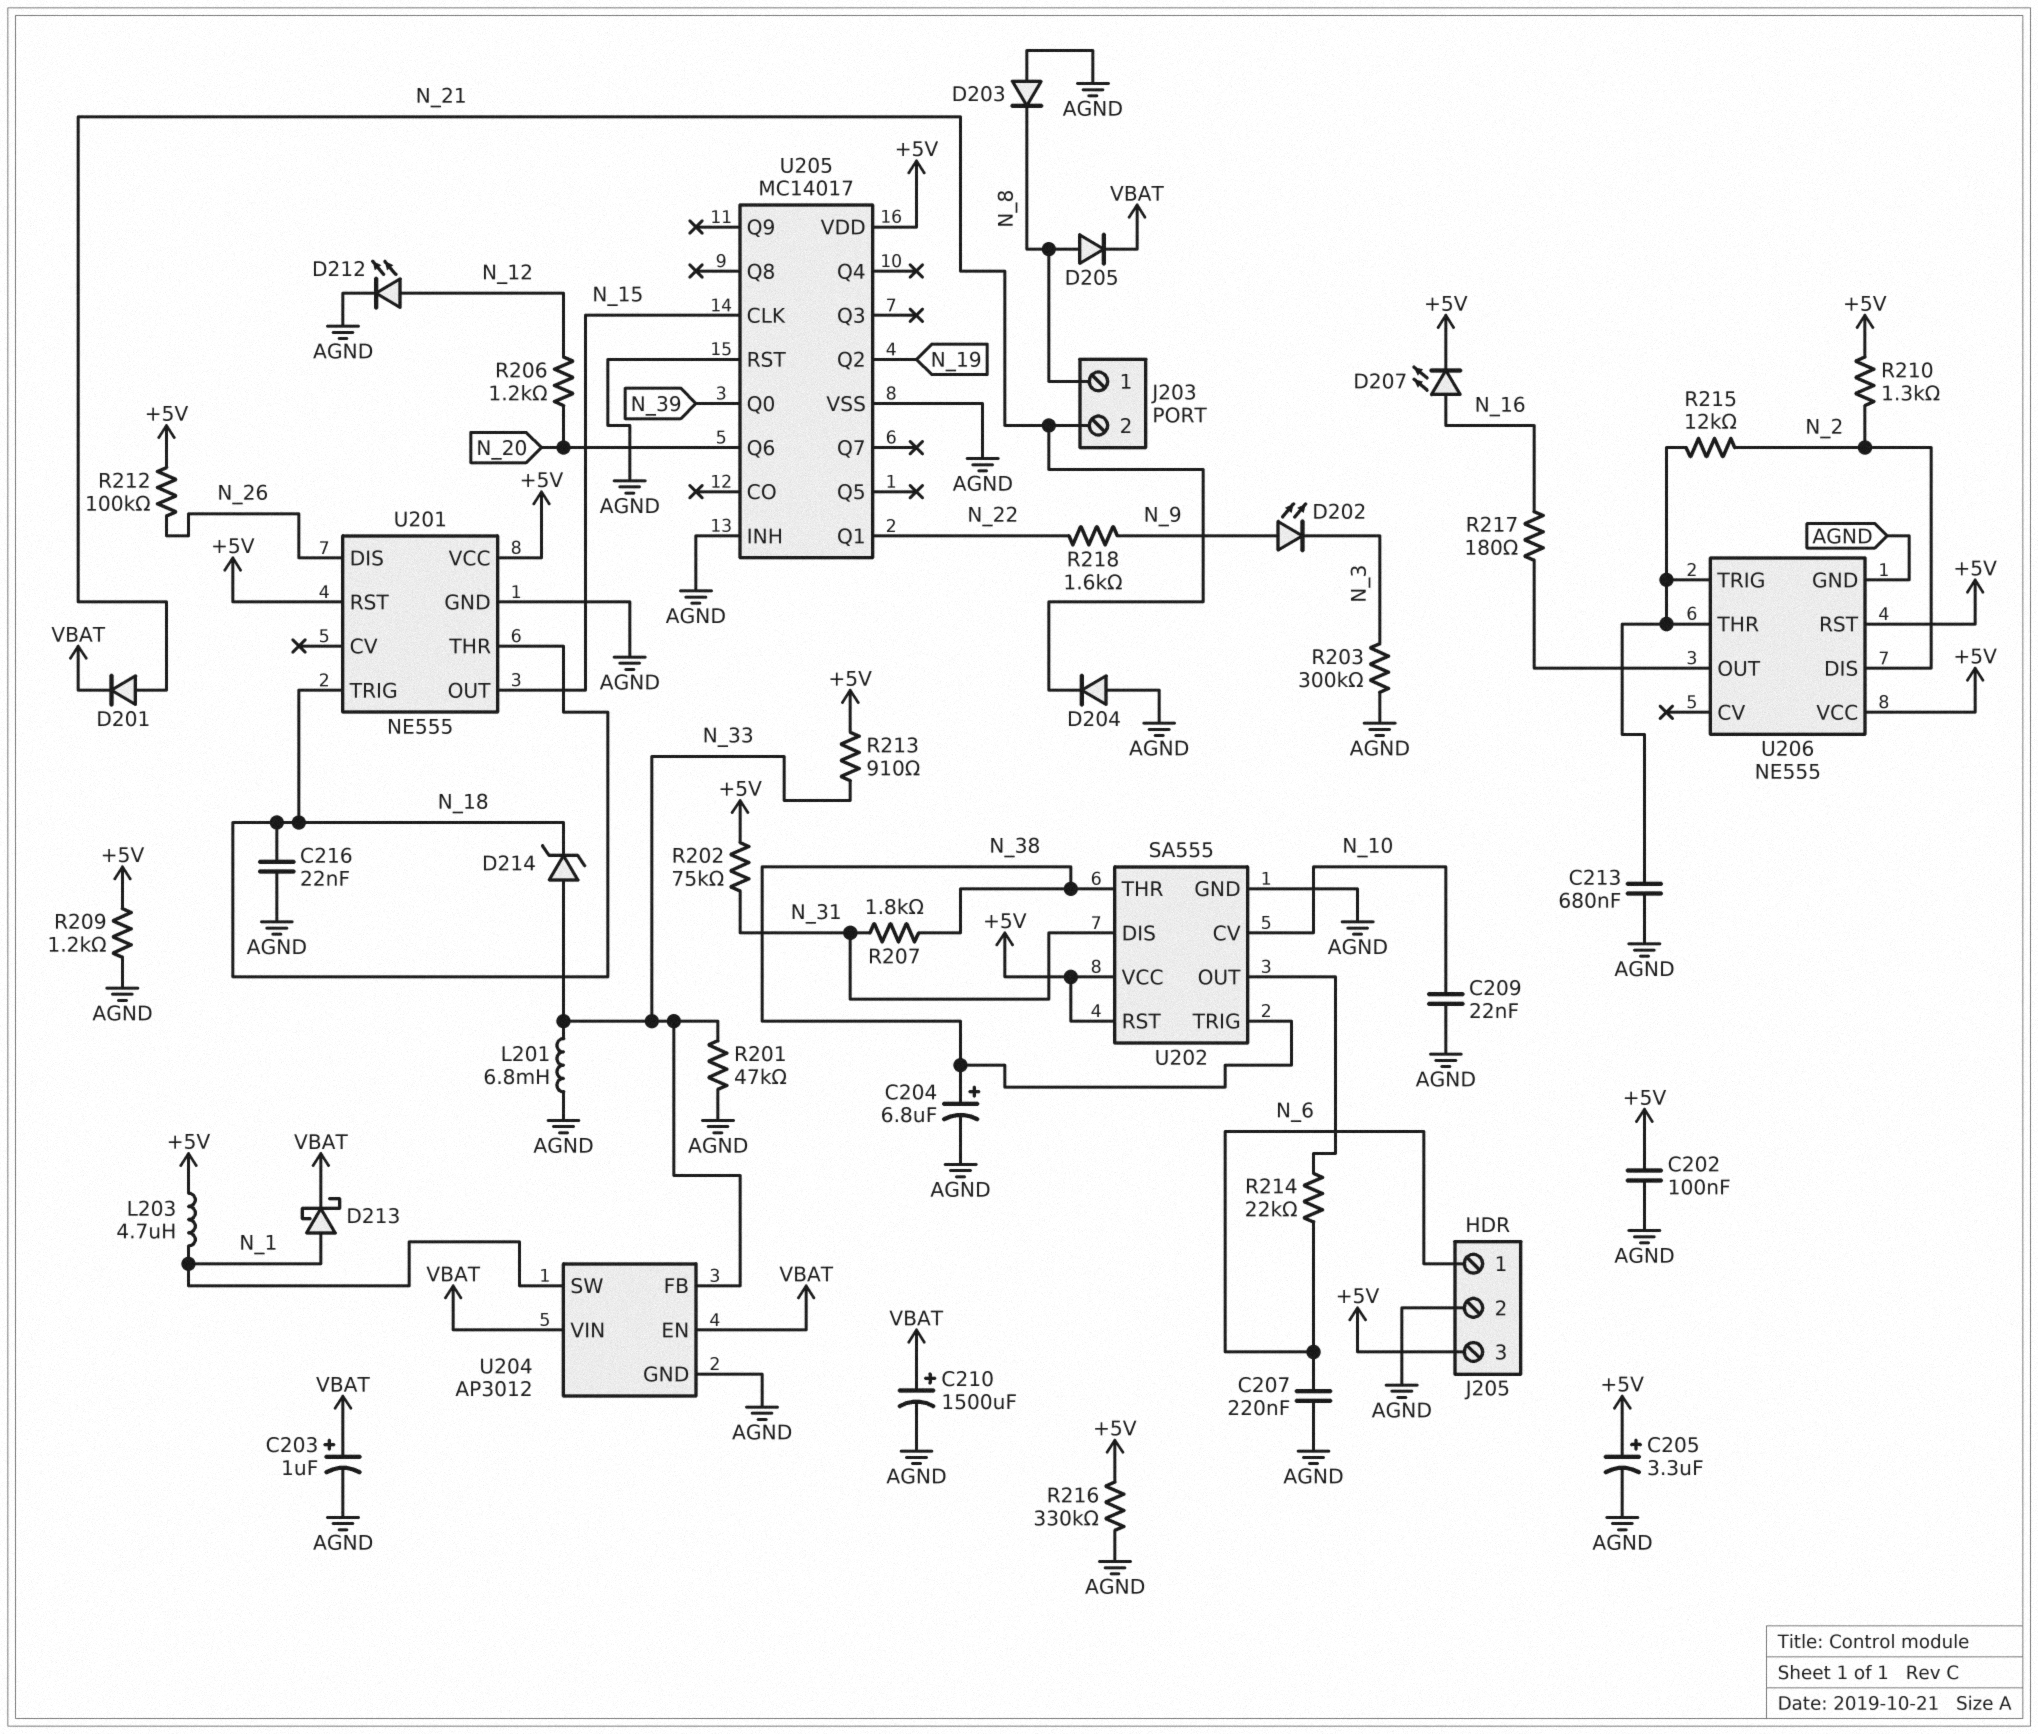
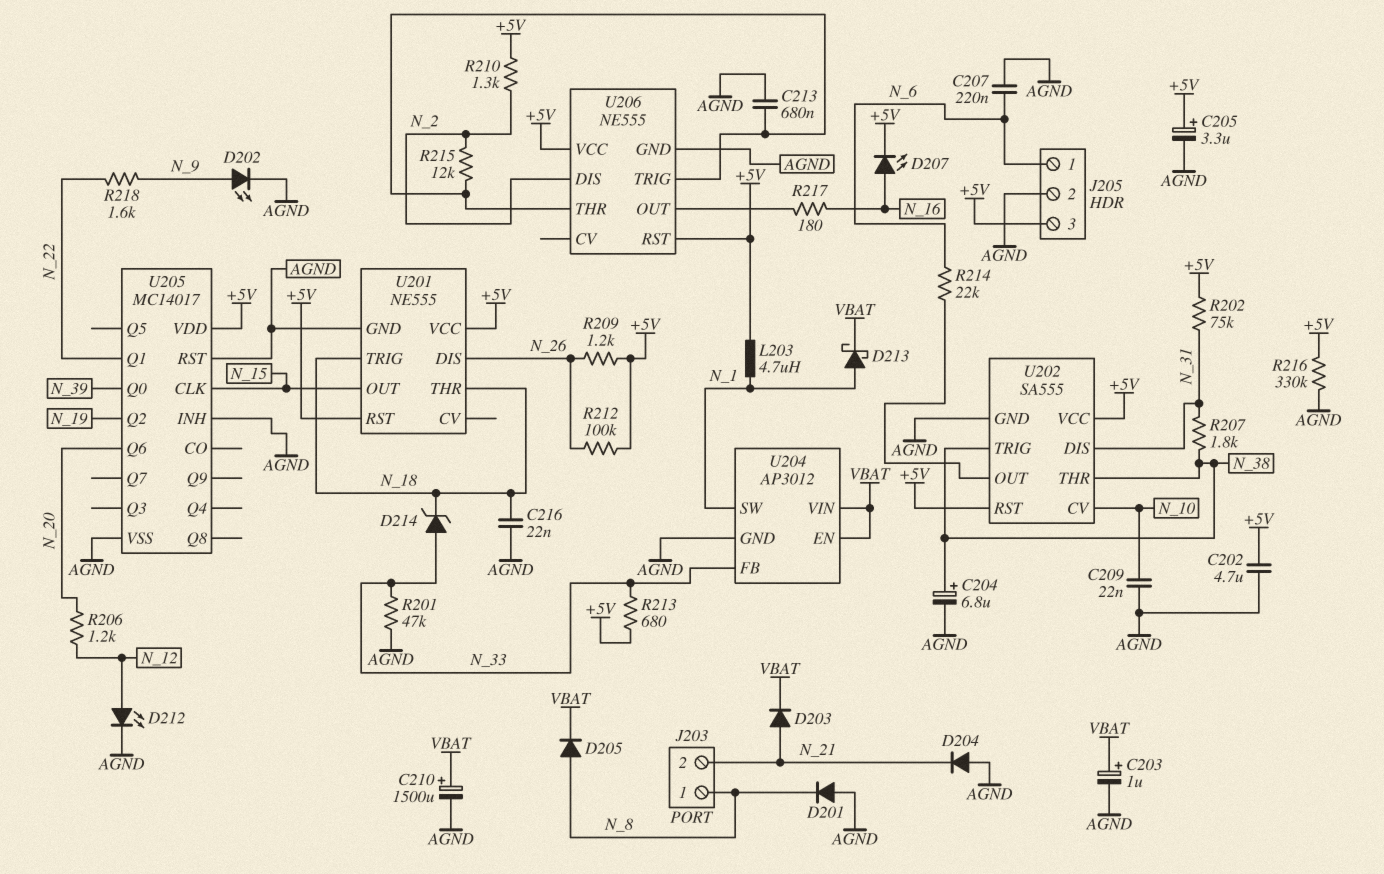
C202: 100nF (+5V, AGND) -> 4.7uF (+5V, AGND)
D201: diode (A N_21, K VBAT) -> diode (A AGND, K N_8)
D202: LED (A N_9, K N_3) -> LED (A N_9, K AGND)
D203: diode (A AGND, K N_8) -> diode (A N_21, K VBAT)
L201: 6.8mH (AGND, N_33) -> none
R203: 300k (AGND, N_3) -> none
R209: 1.2k (+5V, AGND) -> 1.2k (+5V, N_26)
R213: 910 (+5V, N_33) -> 680 (+5V, N_33)

